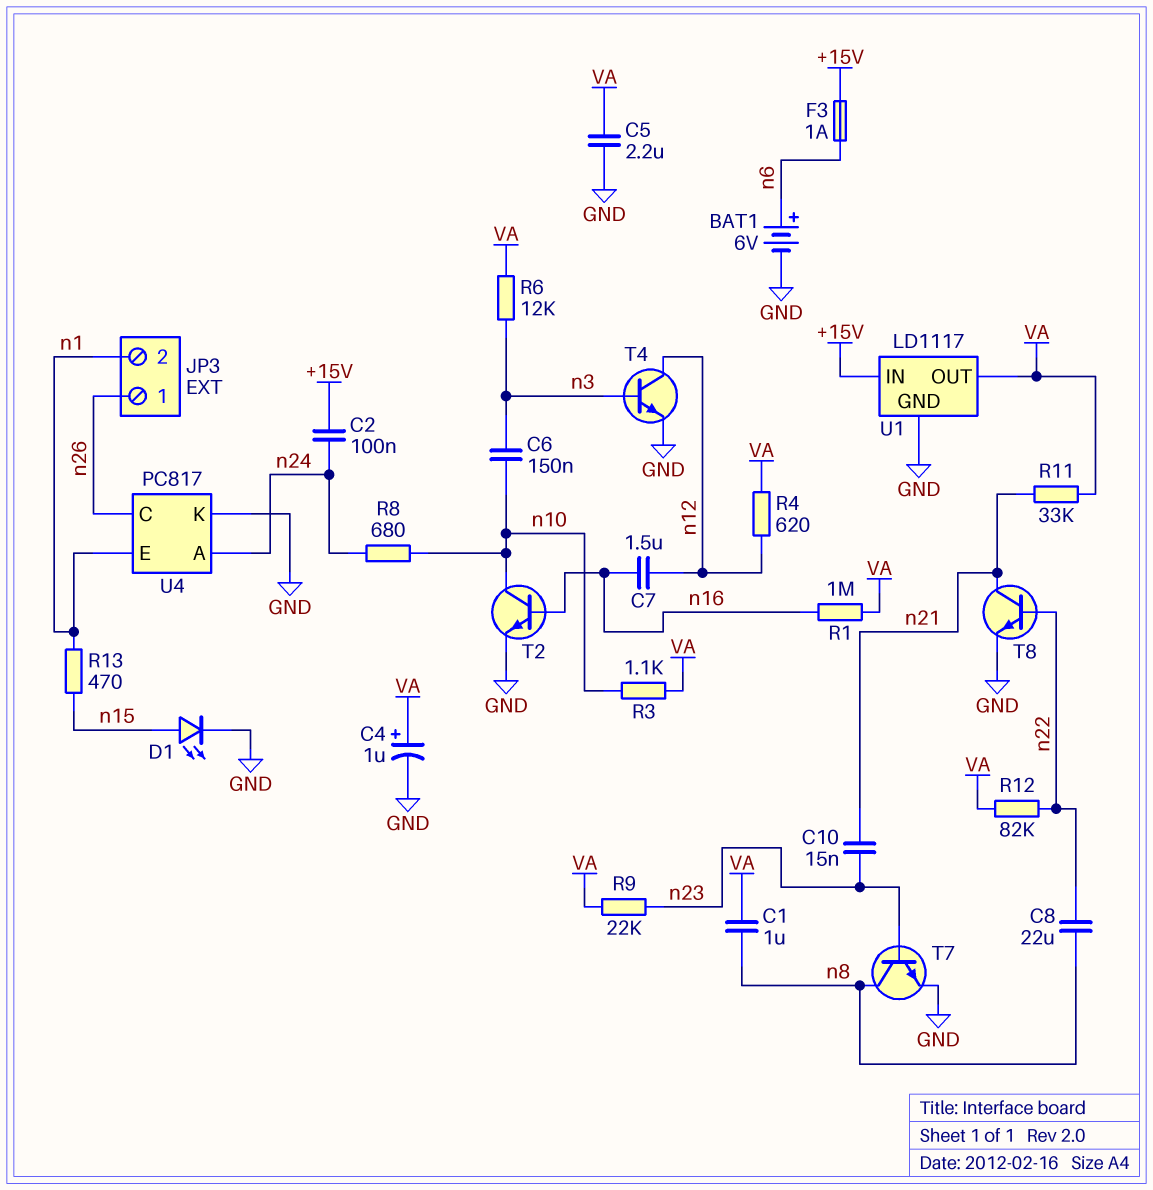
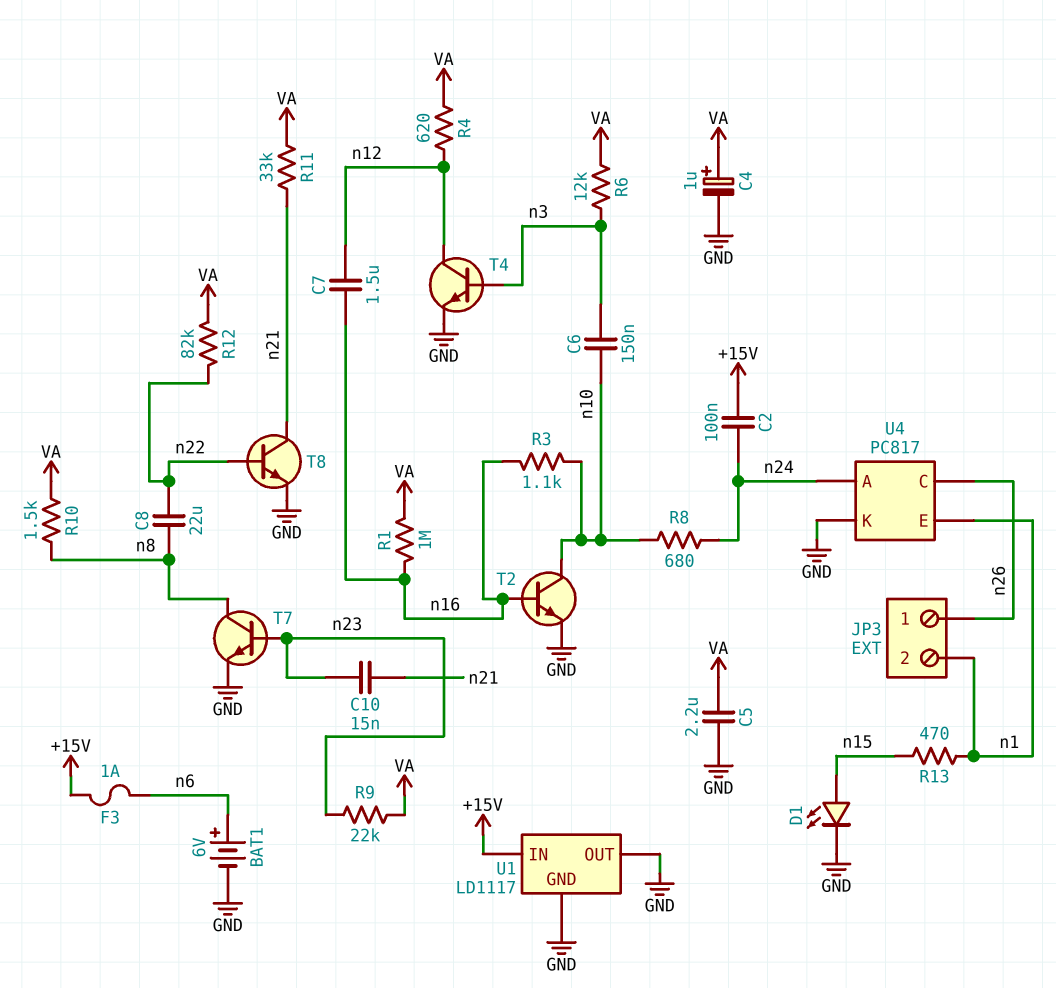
C1: 1uF (VA, n8) -> none
R3: 1.1k (VA, n10) -> 1.1k (n10, n16)
R10: none -> 1.5k (VA, n8)
U1 pin OUT: VA -> GND

